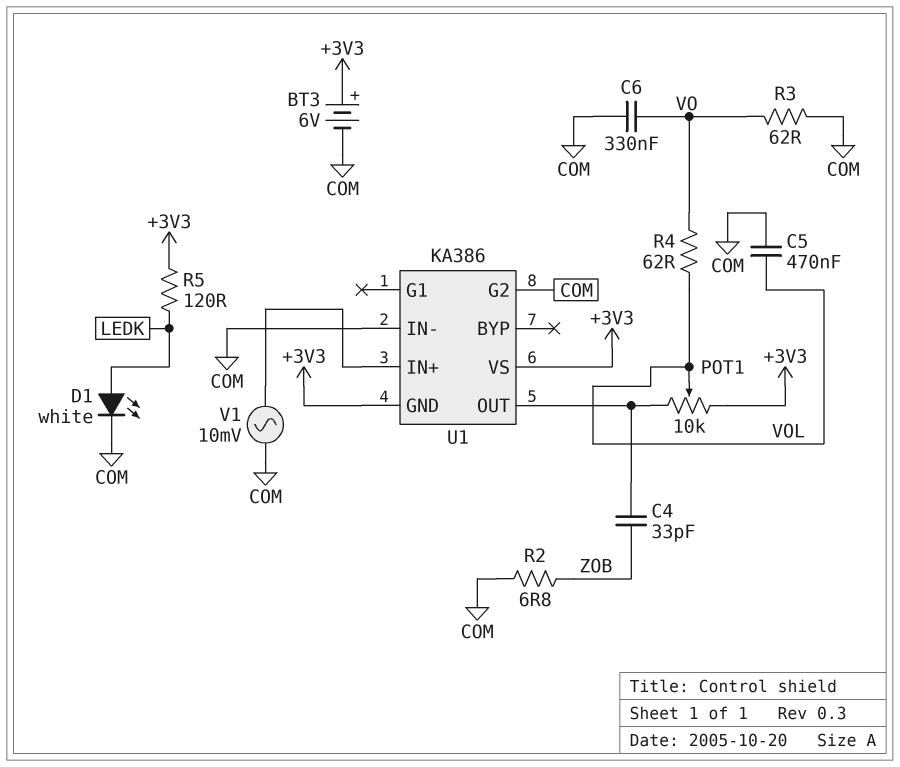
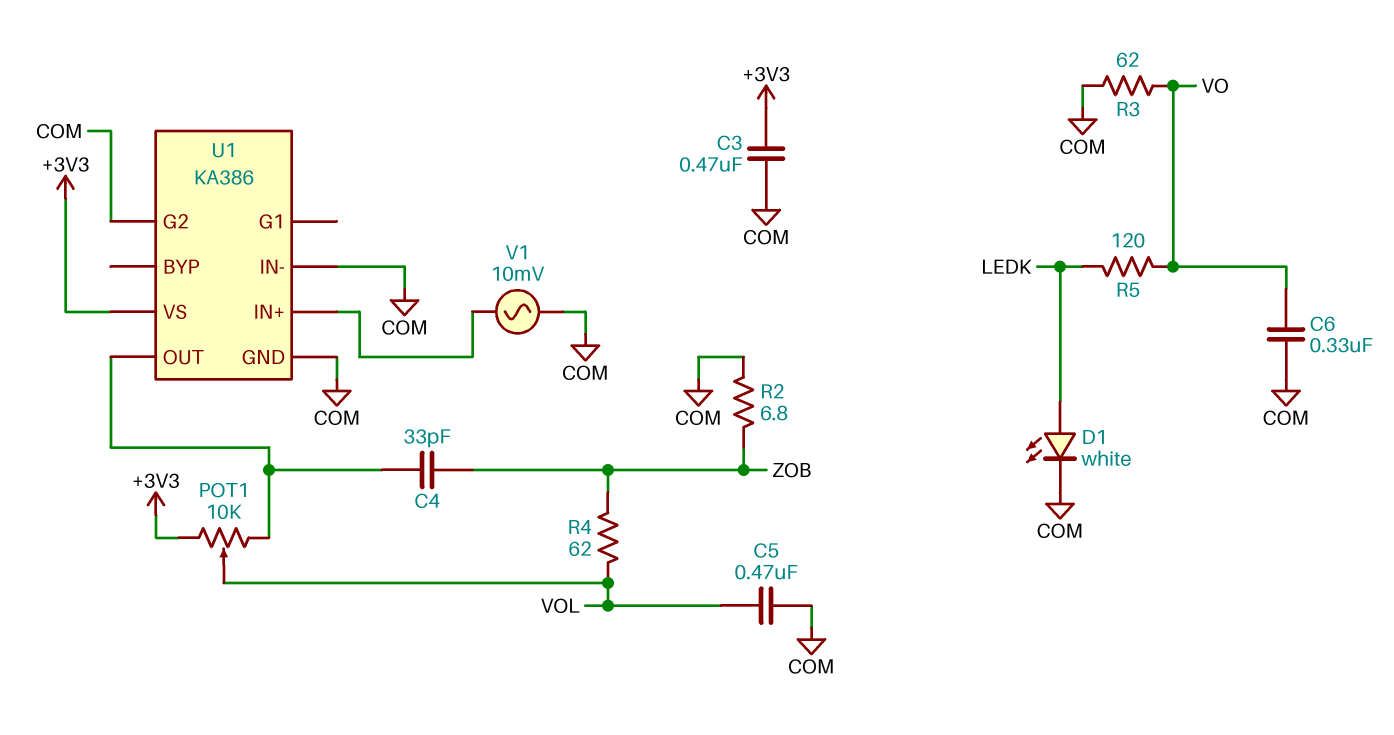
BT3: 6V (plus +3V3, minus COM) -> none
C3: none -> 470nF (+3V3, COM)
R4: 62 (VO, VOL) -> 62 (VOL, ZOB)
R5: 120 (+3V3, LEDK) -> 120 (LEDK, VO)
U1 pin GND: +3V3 -> COM

